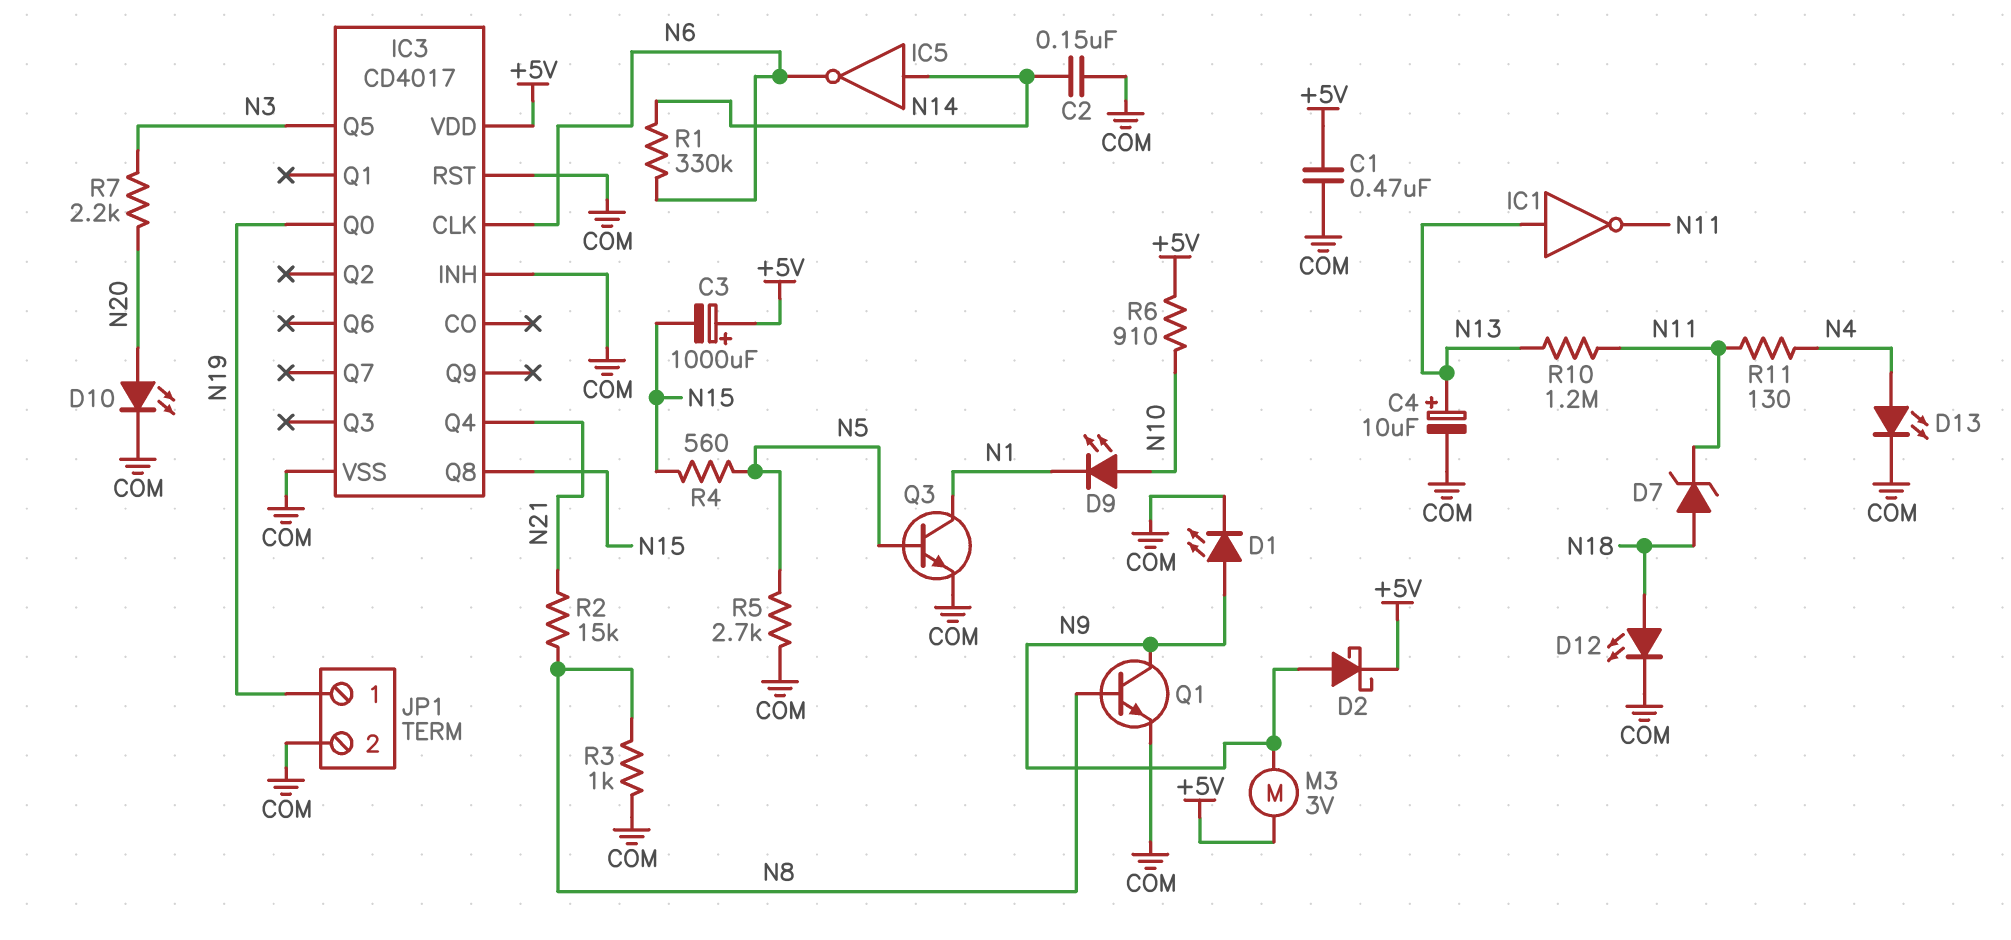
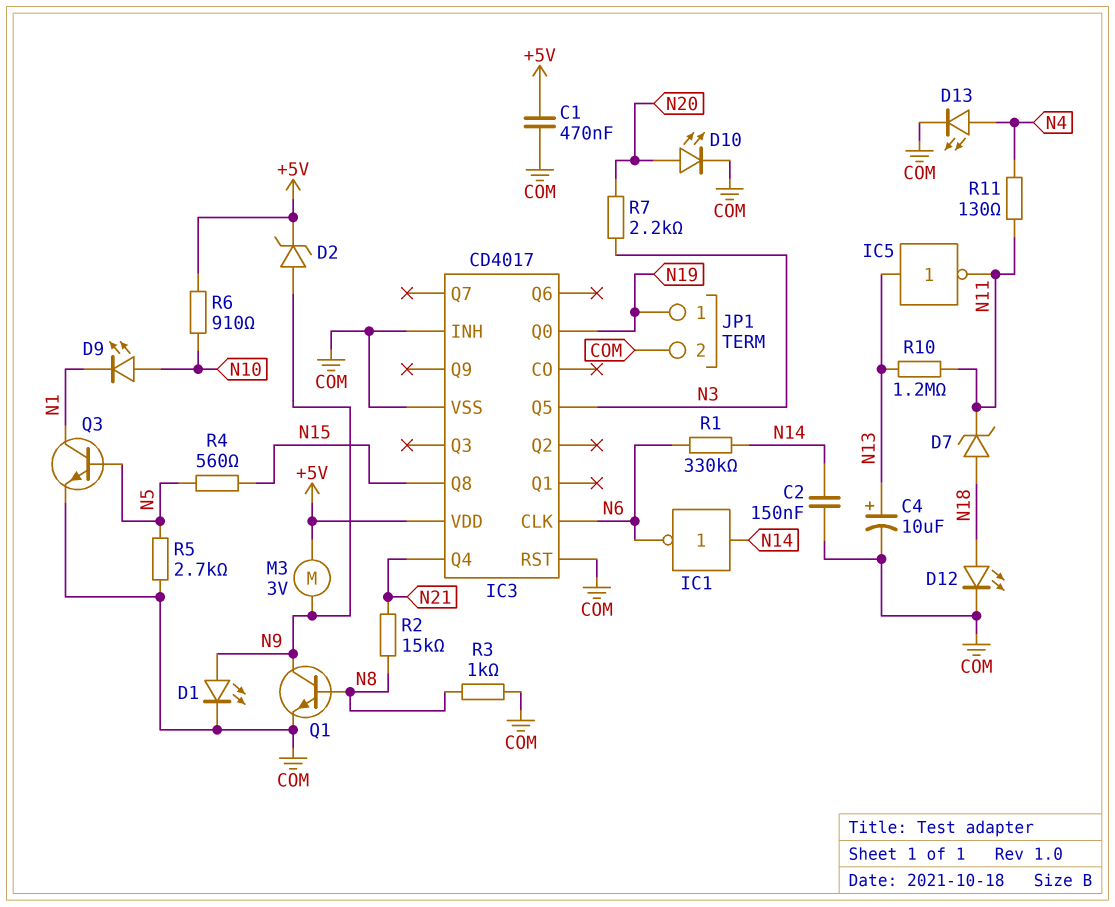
C3: 1000uF (plus +5V, minus N15) -> none
D2: schottky (A N9, K +5V) -> zener (A N9, K +5V)
IC1: NOT (in N13, out N11) -> NOT (in N14, out N6)
IC5: NOT (in N14, out N6) -> NOT (in N13, out N11)

